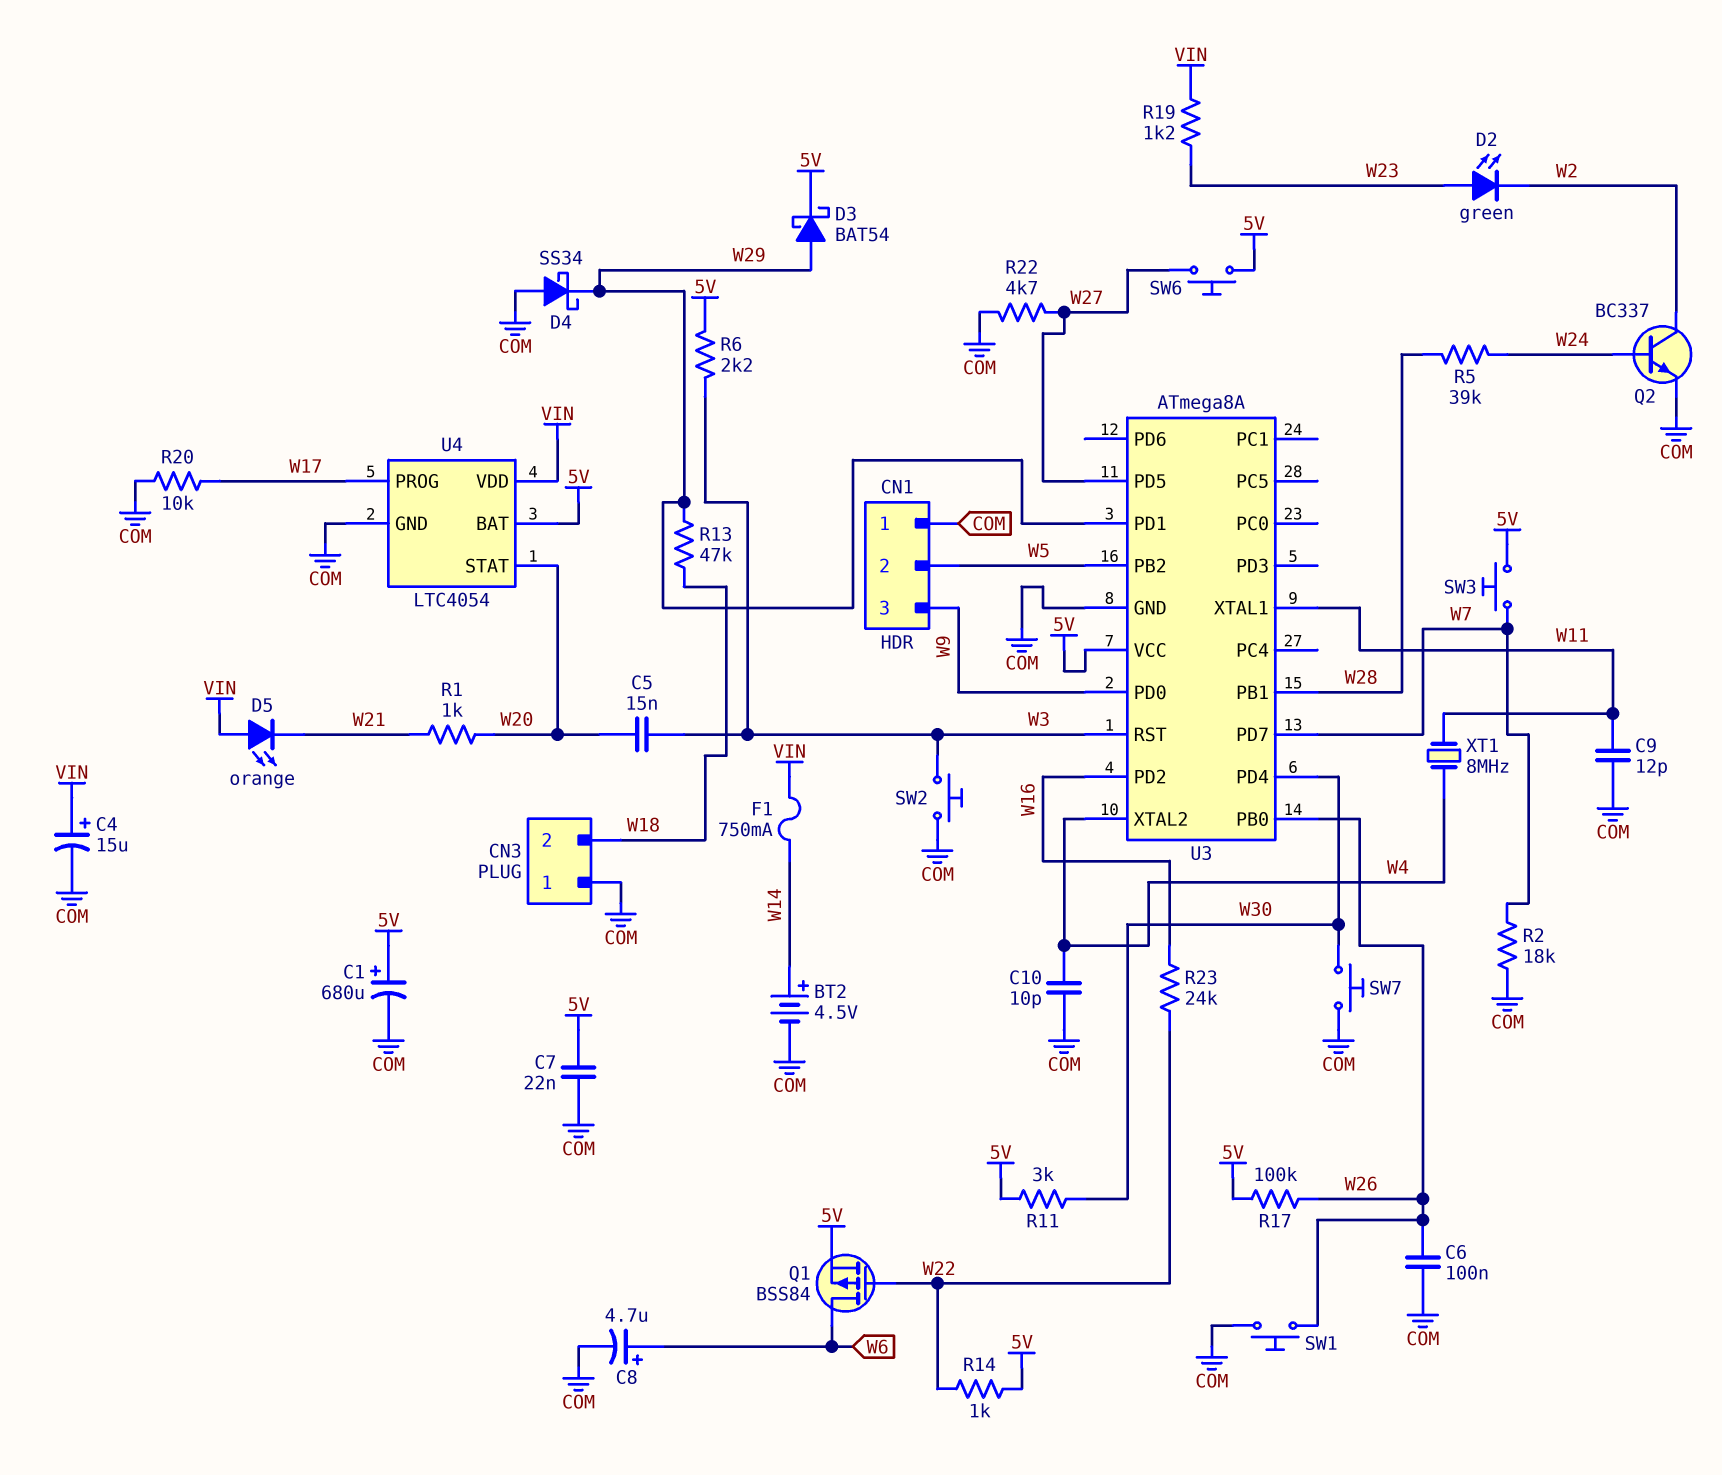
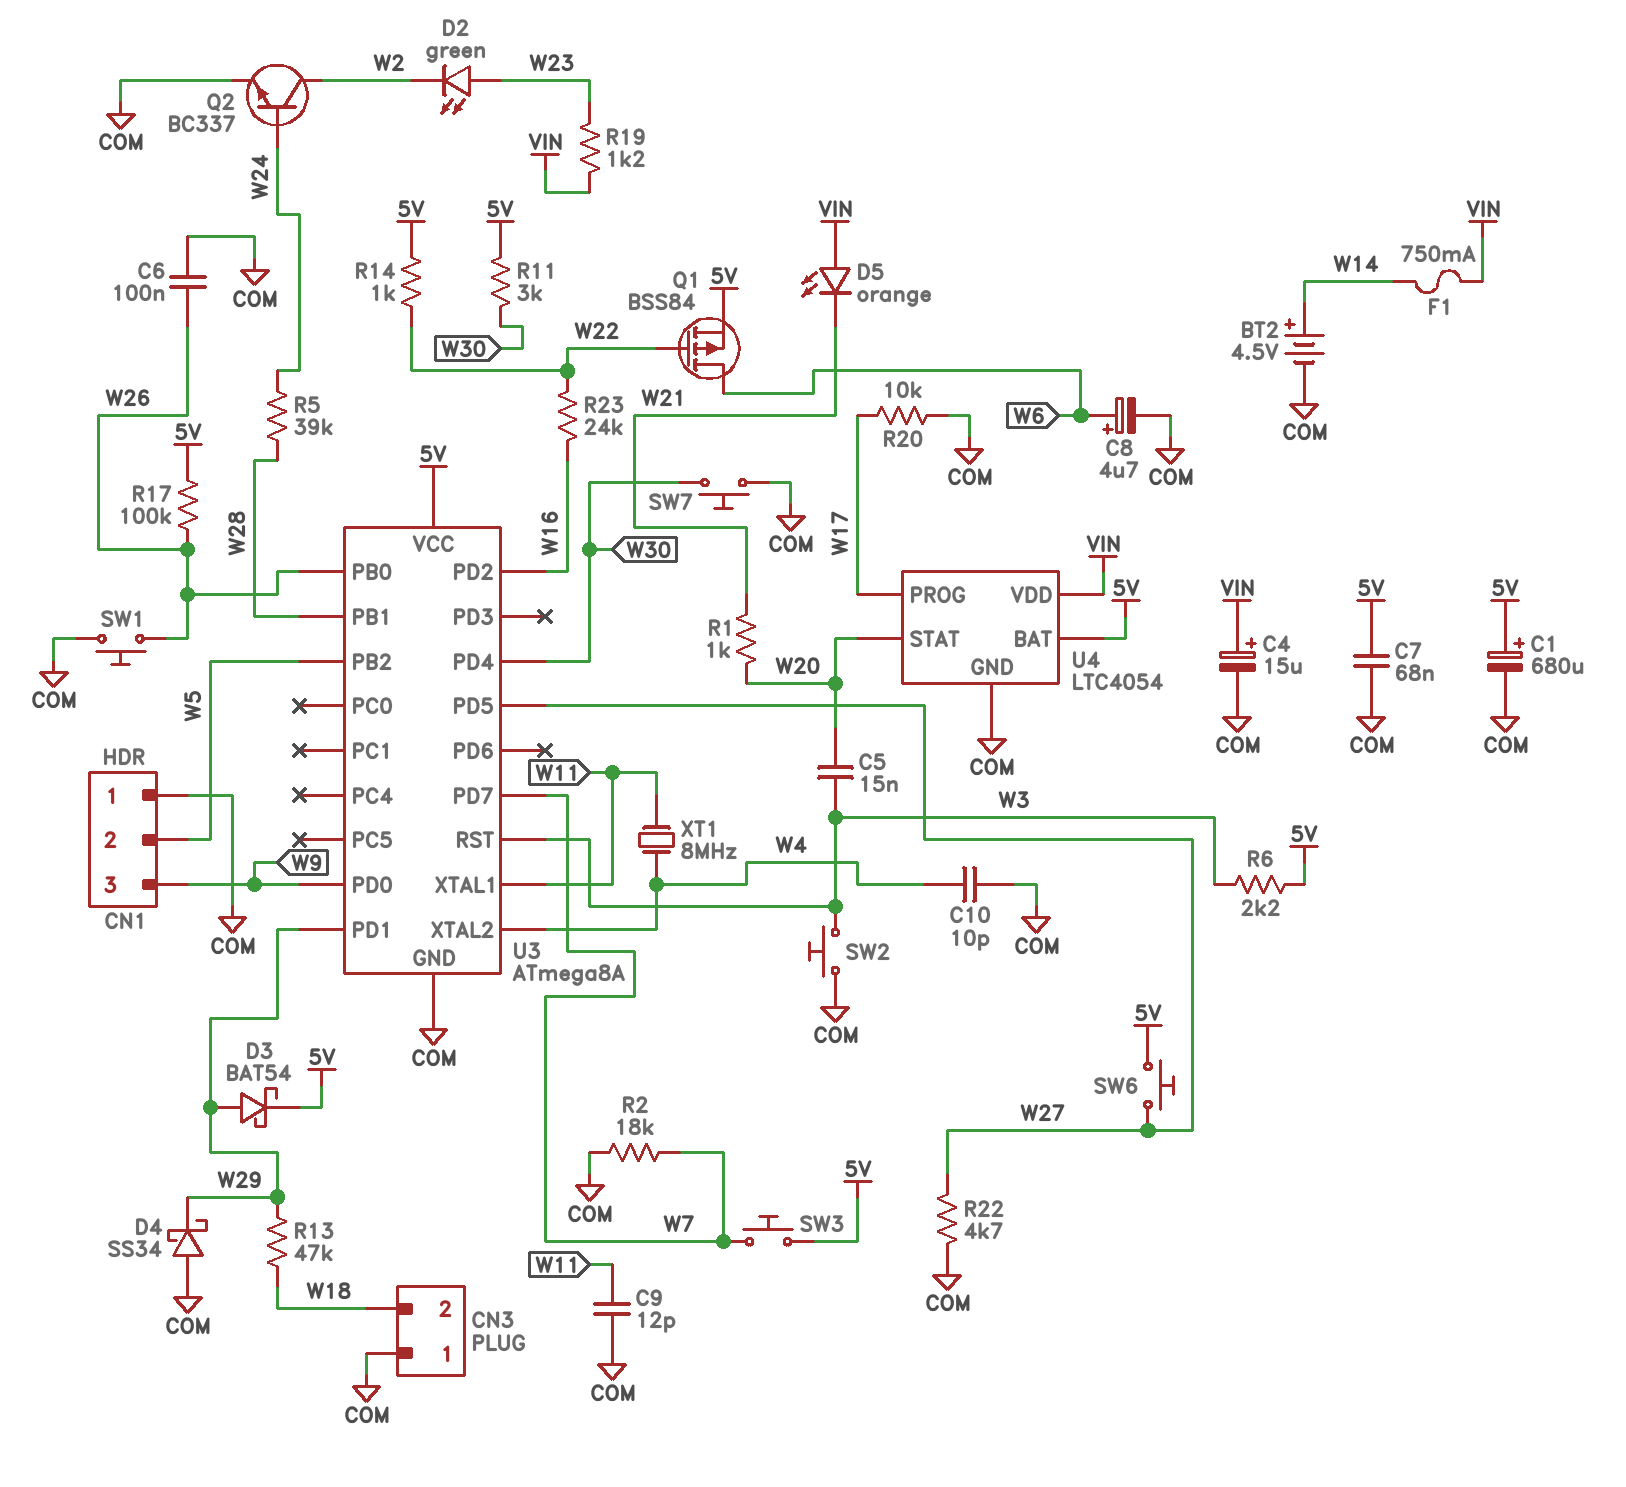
C7: 22nF (5V, COM) -> 68nF (5V, COM)

